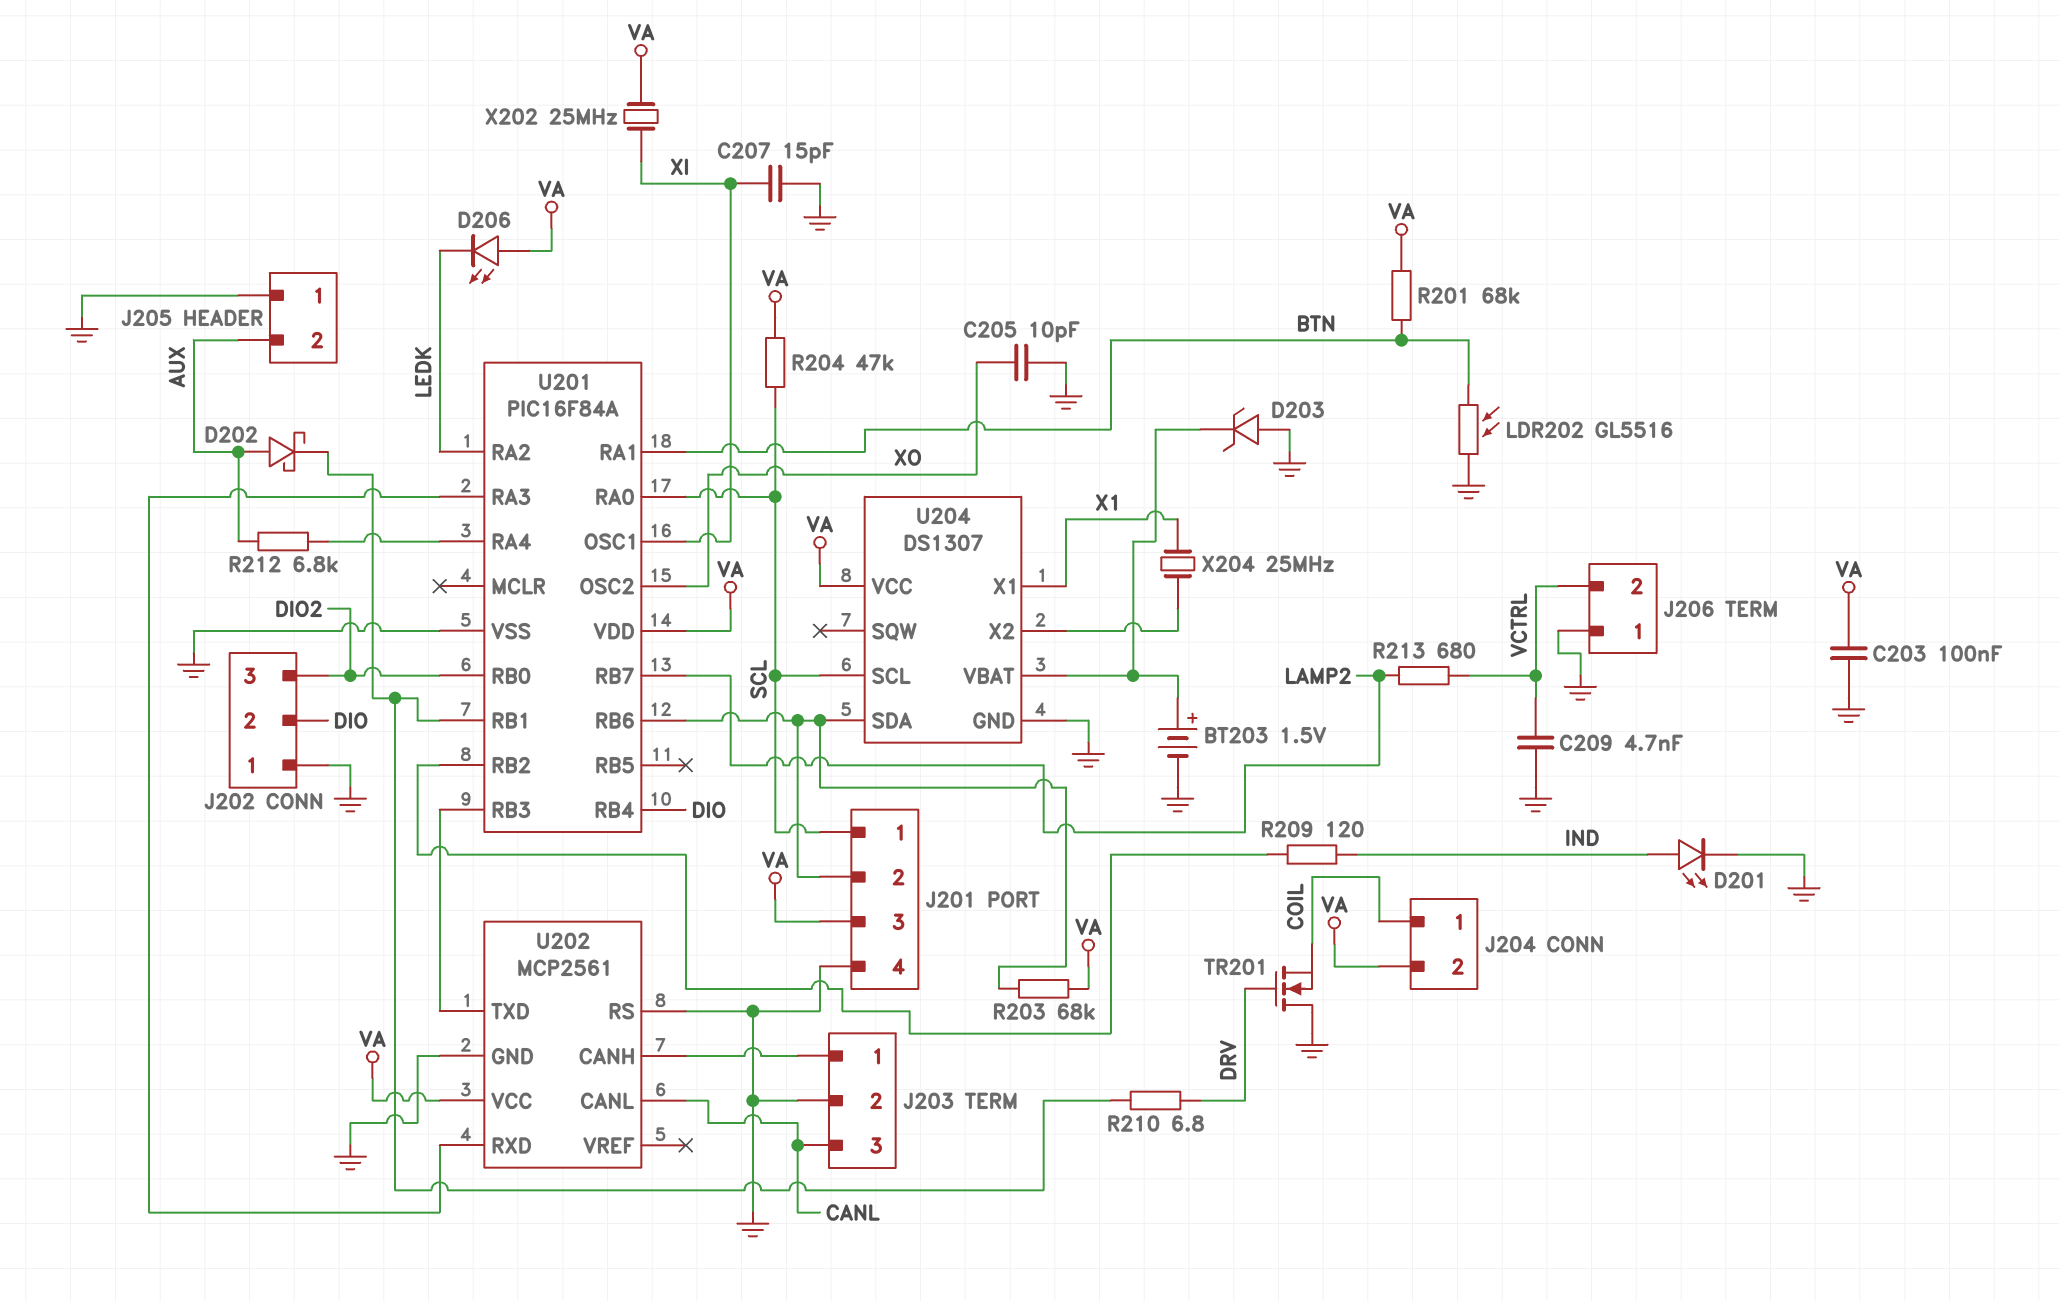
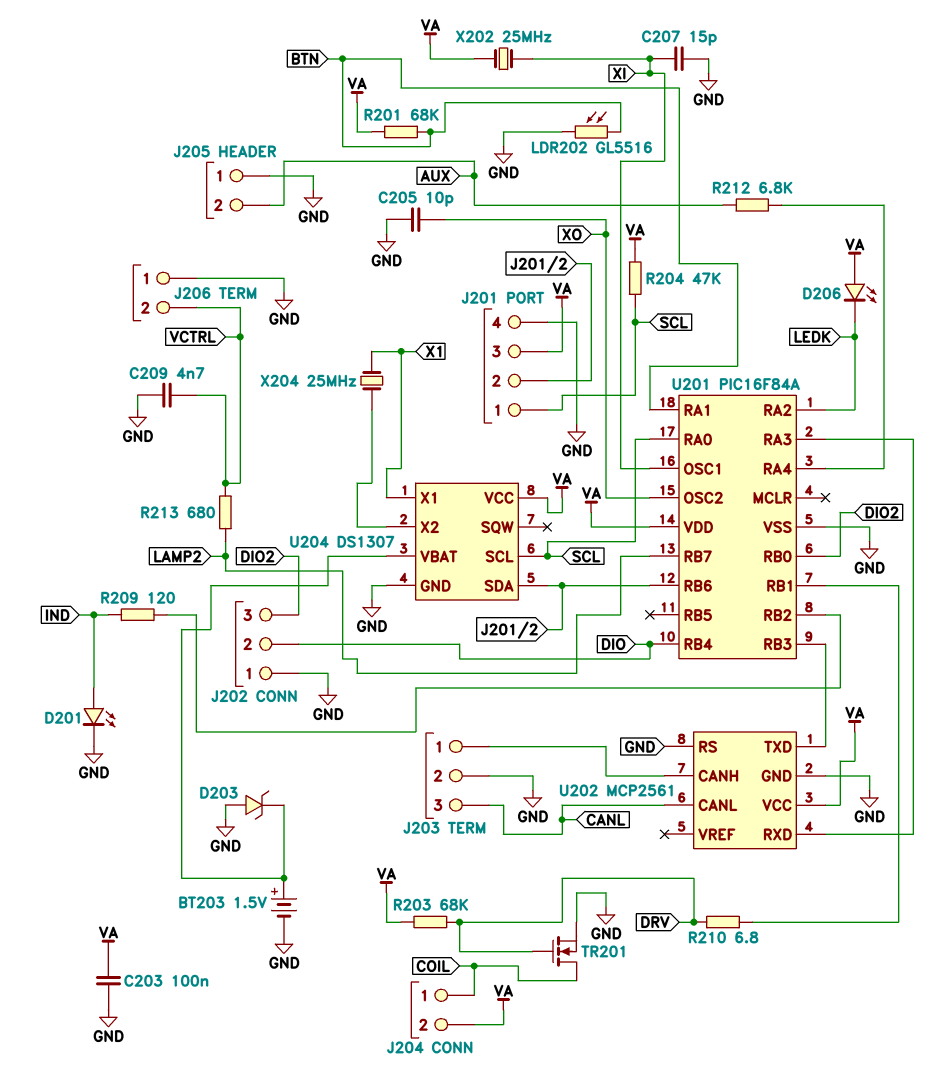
D202: schottky (A AUX, K U201/RB1) -> none
R203: 68k (J201/2, VA) -> 68k (DRV, VA)
TR201: NMOS (G DRV, D GND, S COIL) -> NMOS (G DRV, D COIL, S GND)

